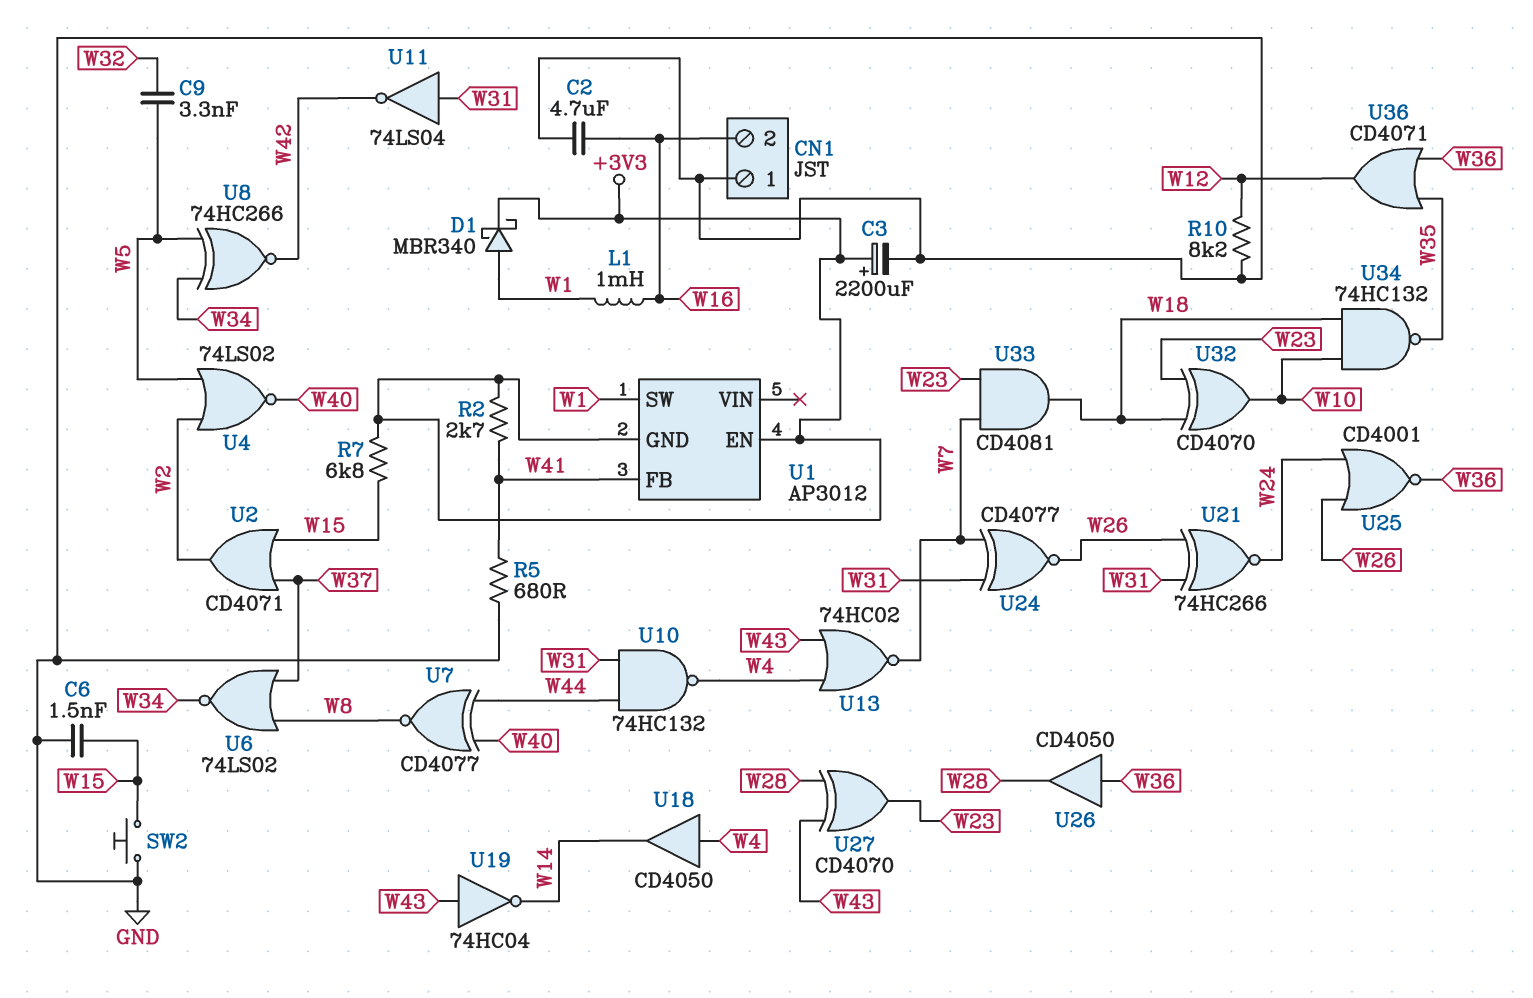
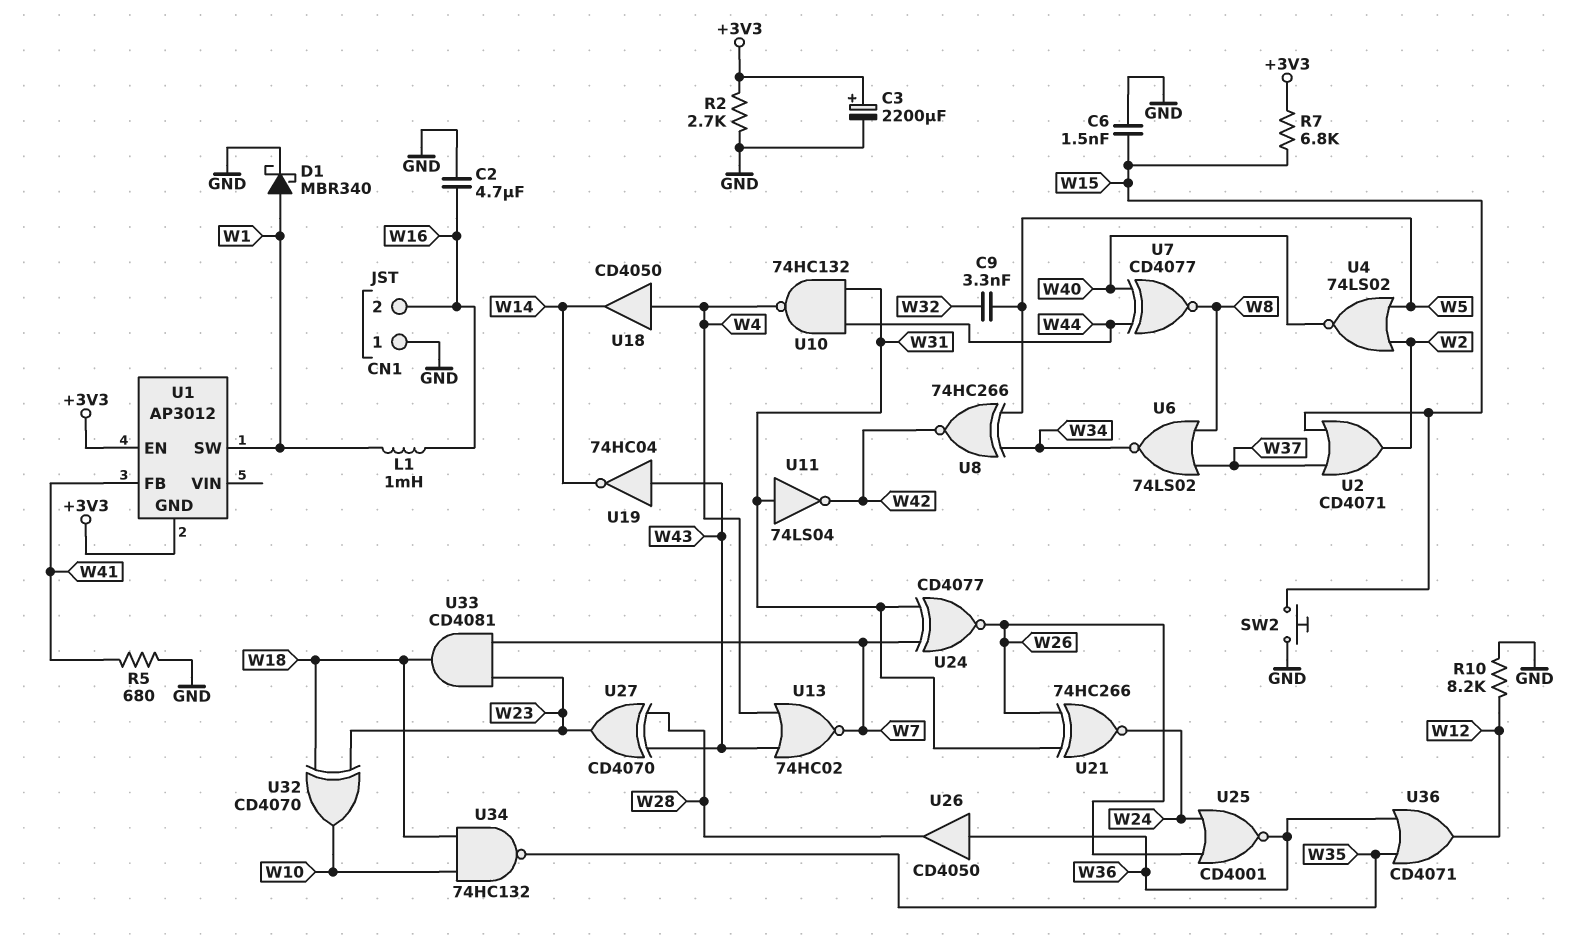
D1: schottky MBR340 (A W1, K +3V3) -> schottky MBR340 (A W1, K GND)
R2: 2.7k (+3V3, W41) -> 2.7k (+3V3, GND)

